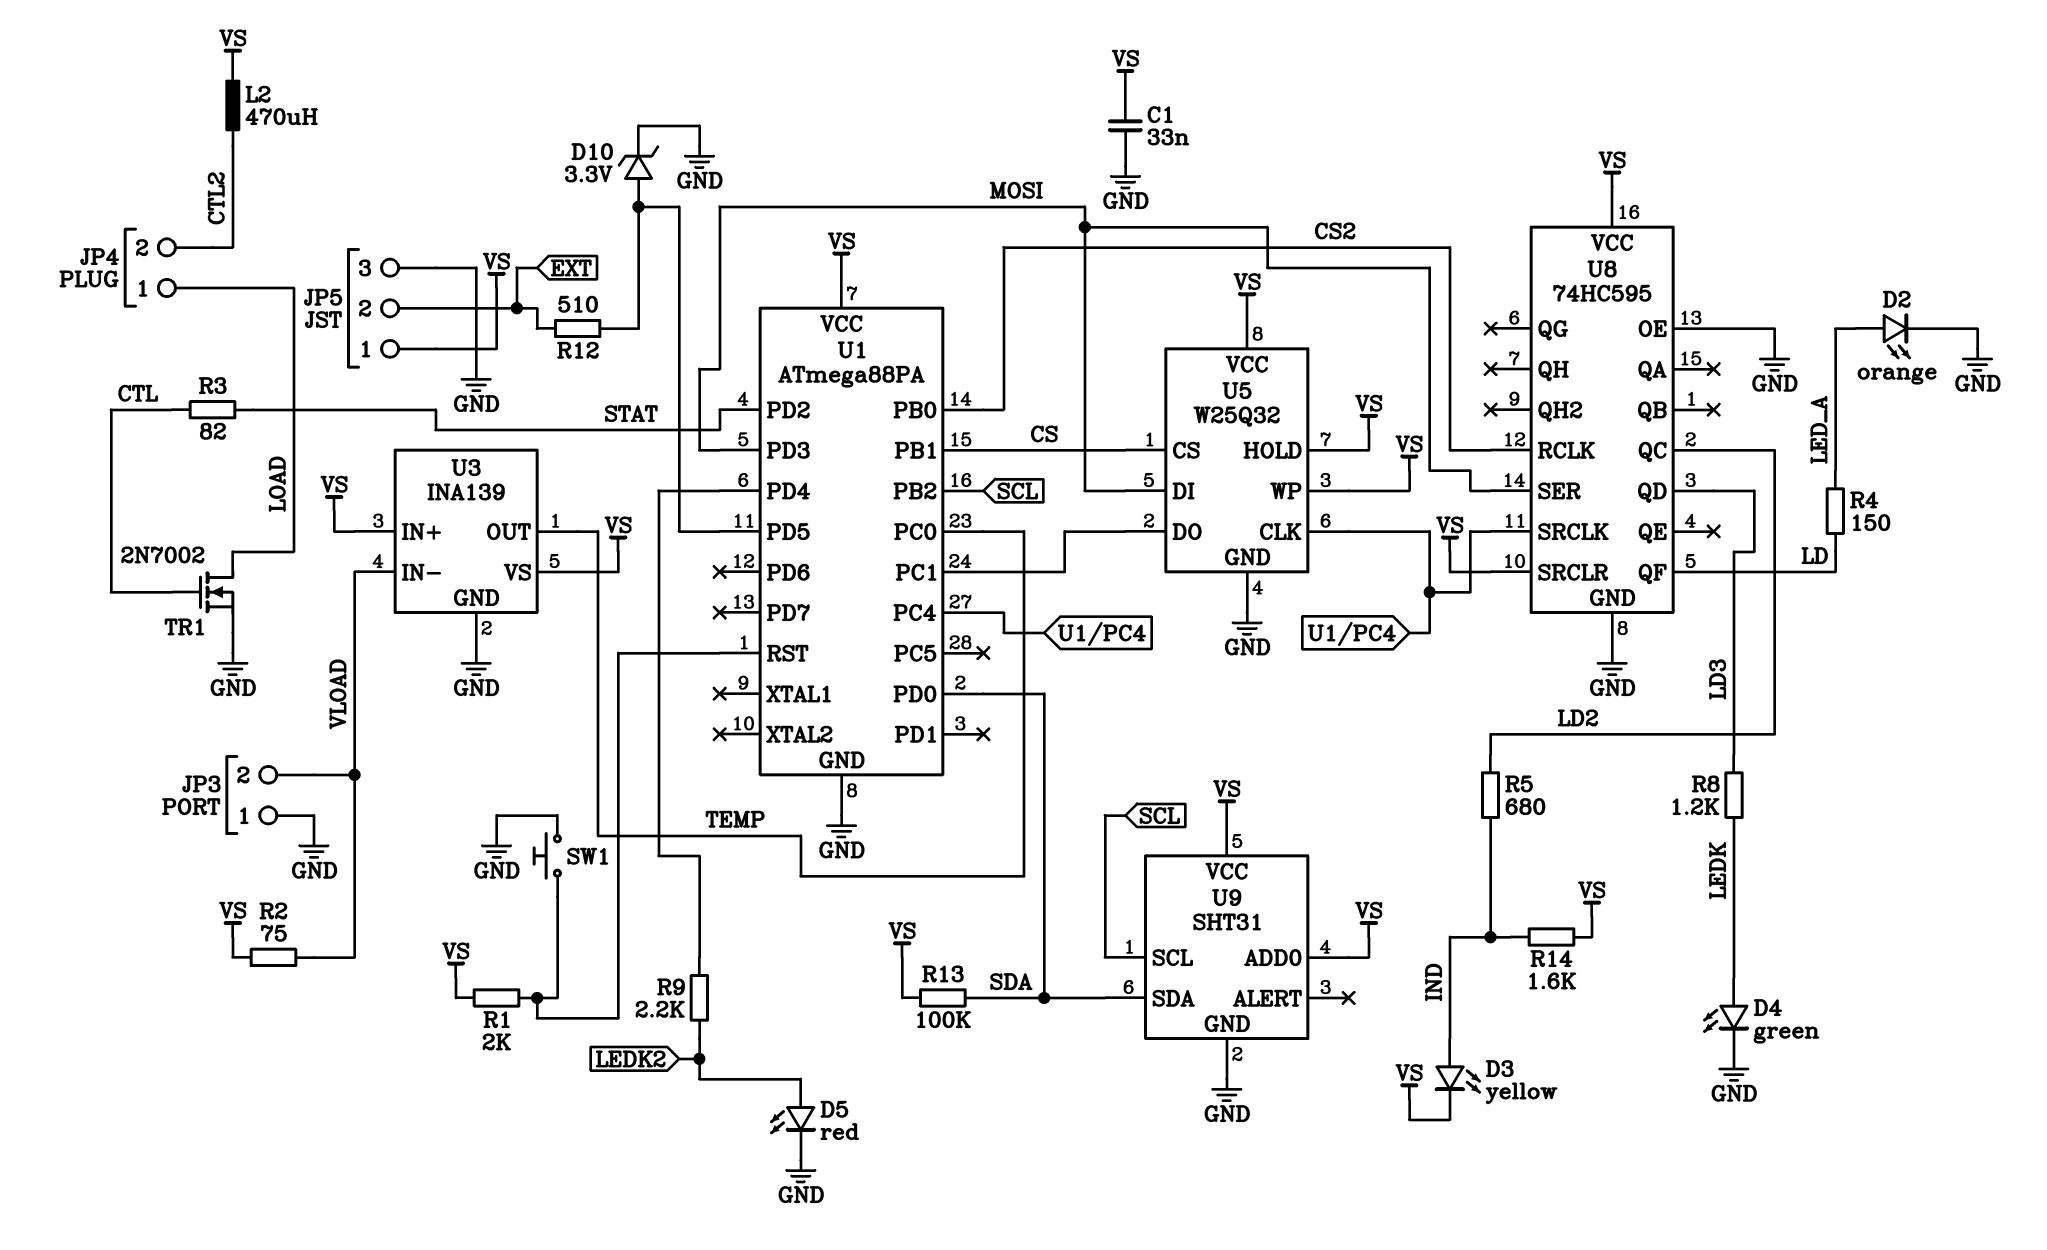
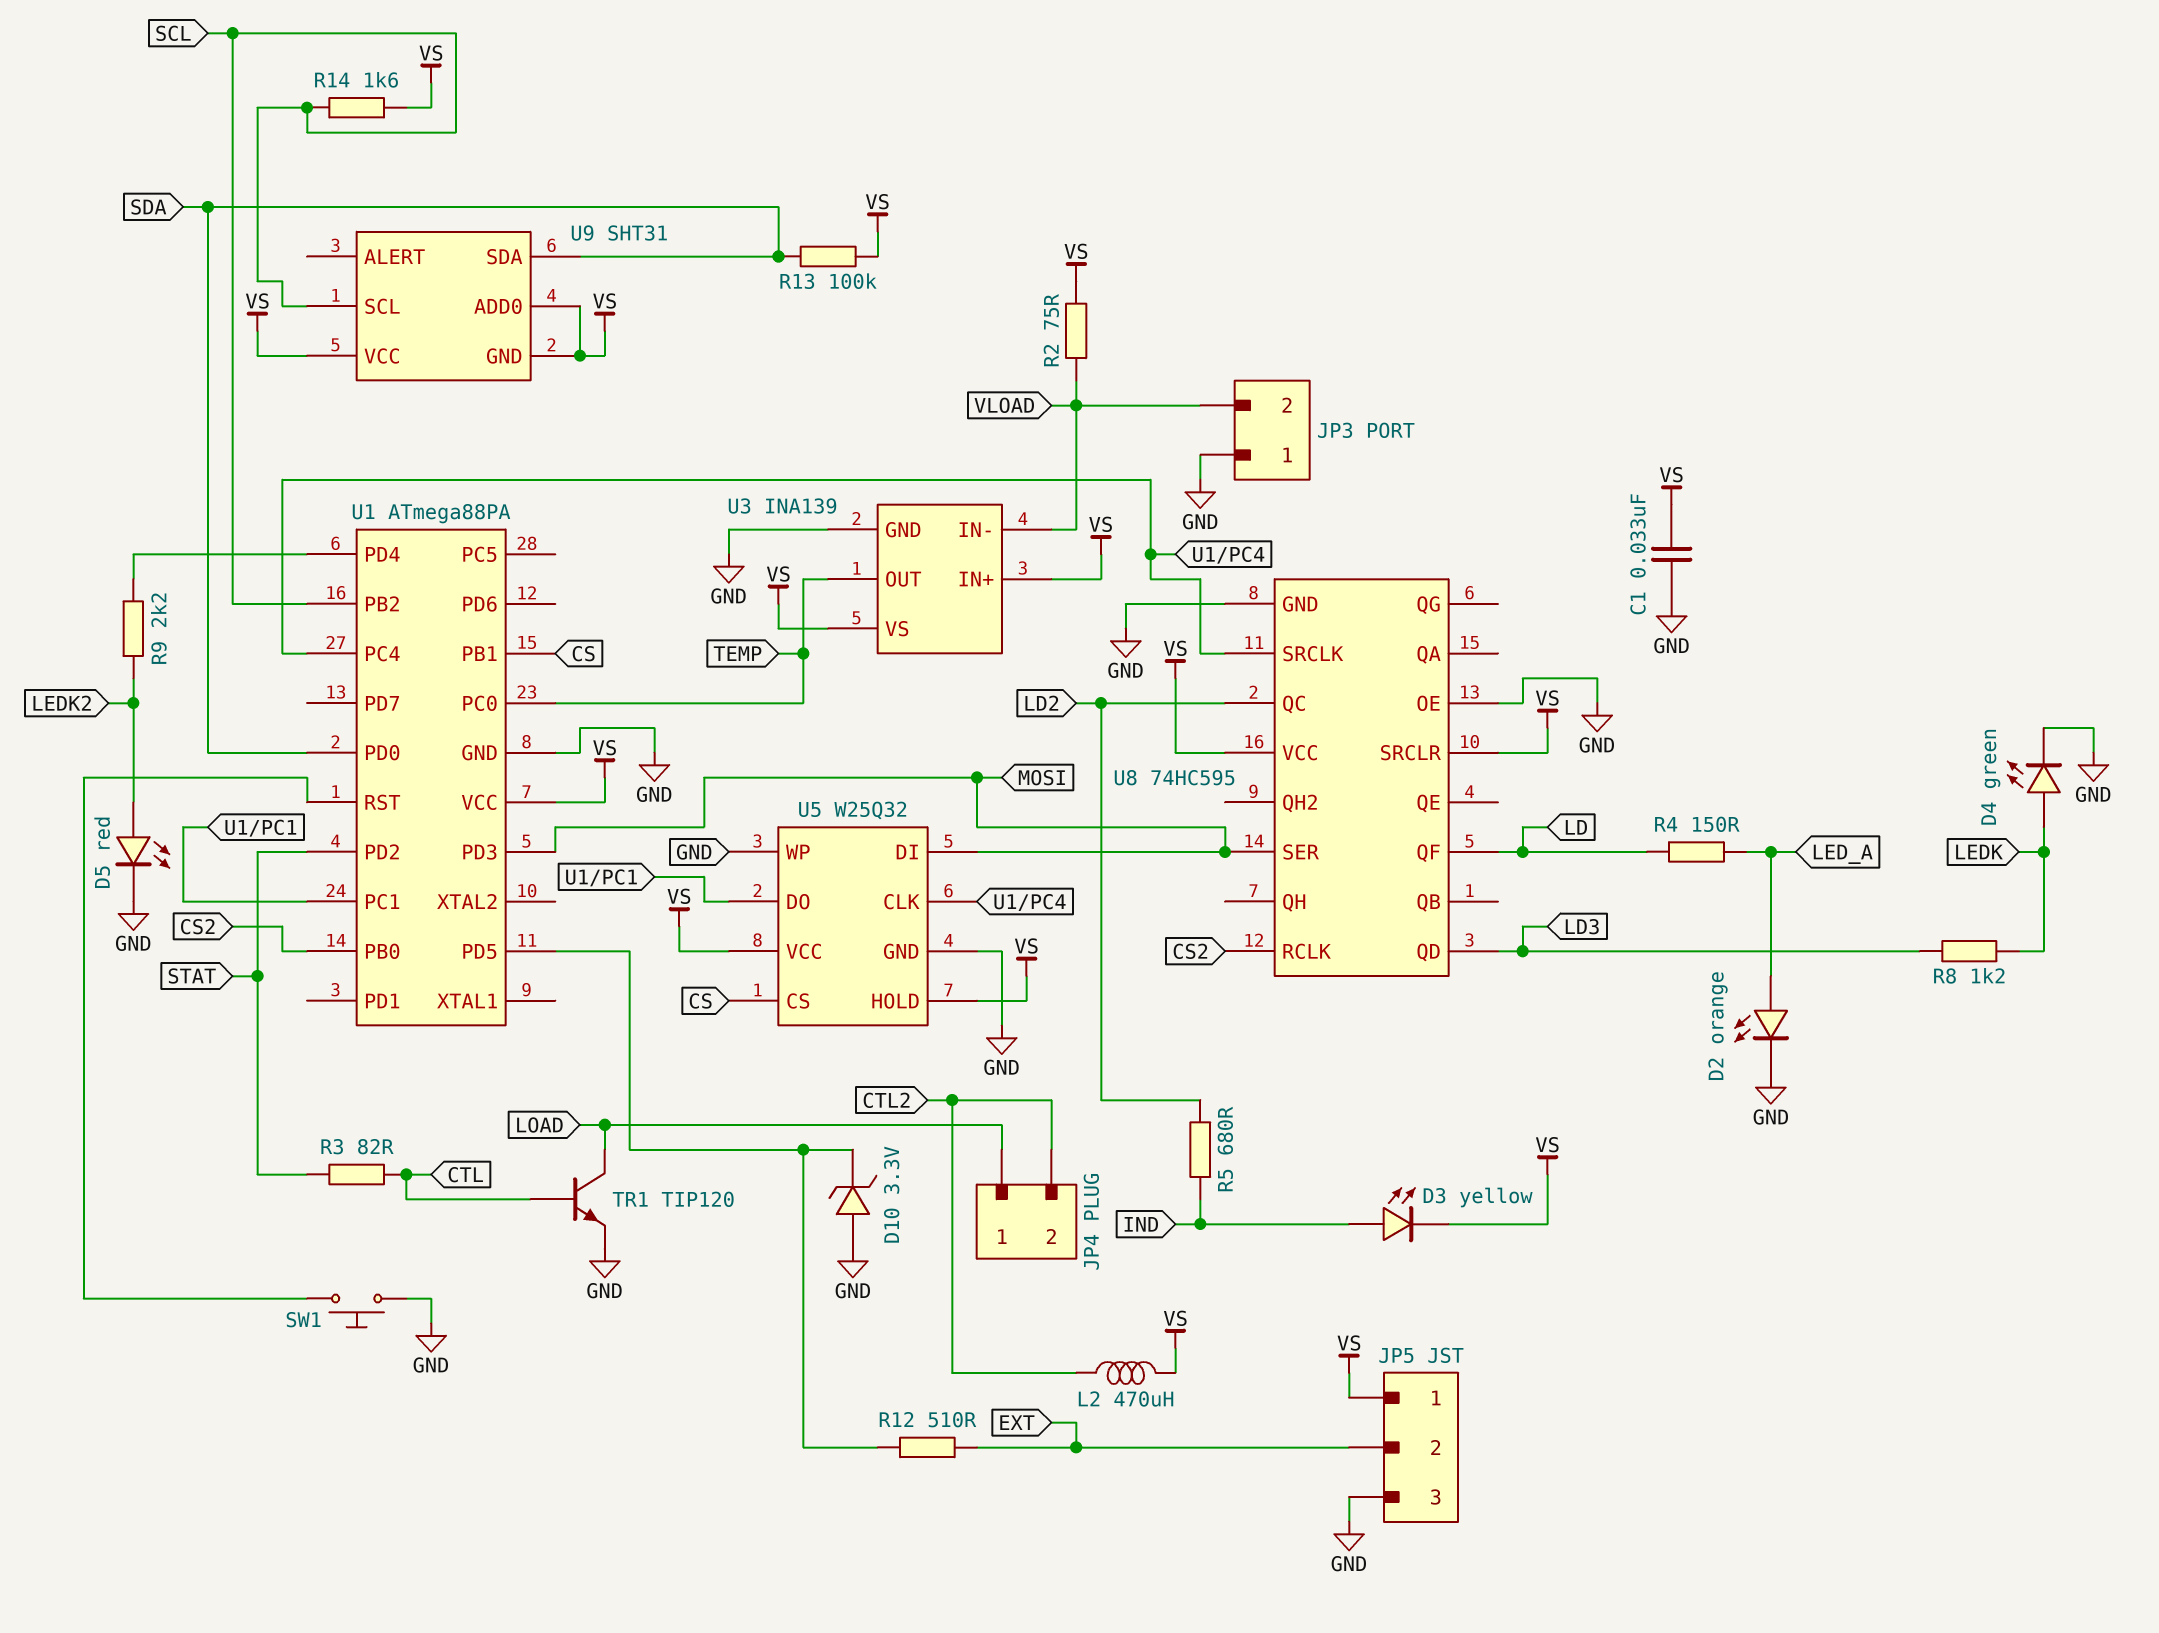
D10: zener 3.3V (A U1/PD5, K GND) -> zener 3.3V (A GND, K U1/PD5)
R1: 2k (U1/RST, VS) -> none
R14: 1.6k (IND, VS) -> 1.6k (SCL, VS)
TR1: NMOS 2N7002 (G CTL, D LOAD, S GND) -> NPN TIP120 (B CTL, C LOAD, E GND)
U5 pin WP: VS -> GND
U9 pin GND: GND -> VS

